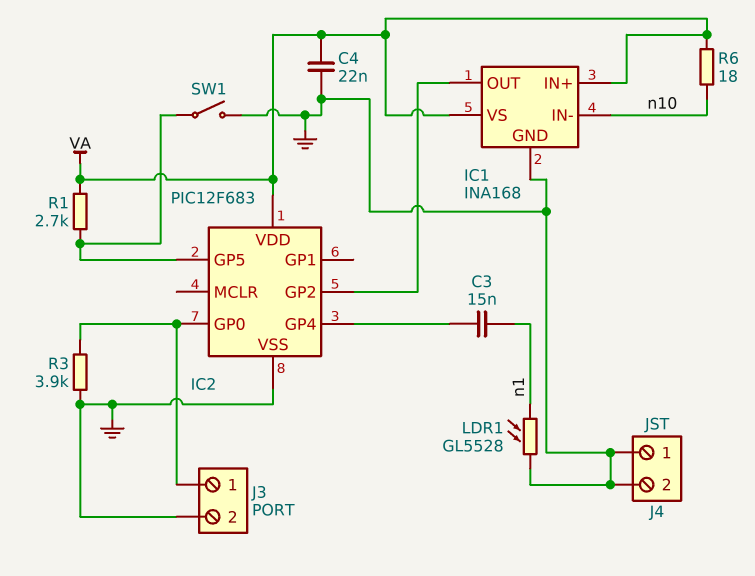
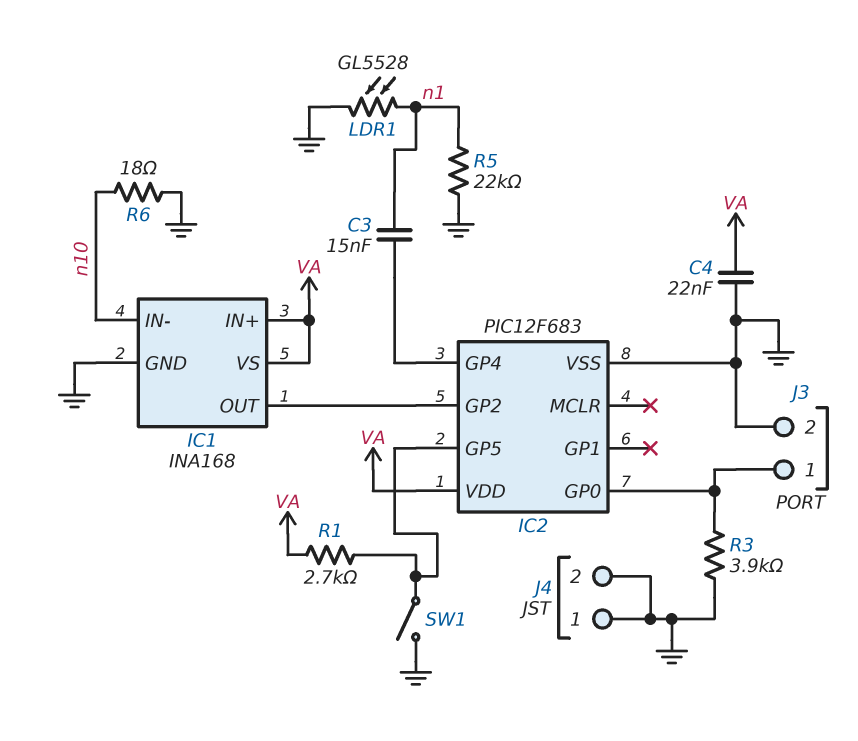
R5: none -> 22k (GND, n1)
R6: 18 (VA, n10) -> 18 (GND, n10)

